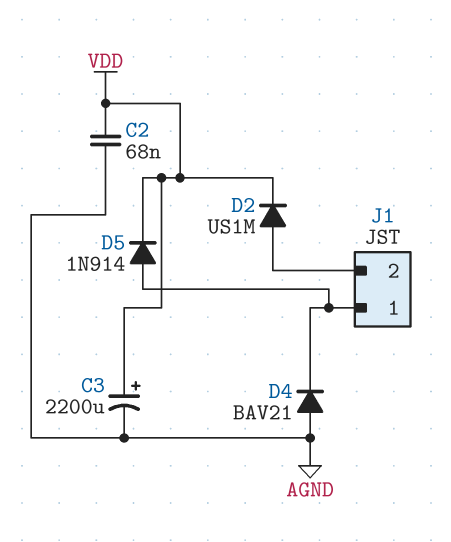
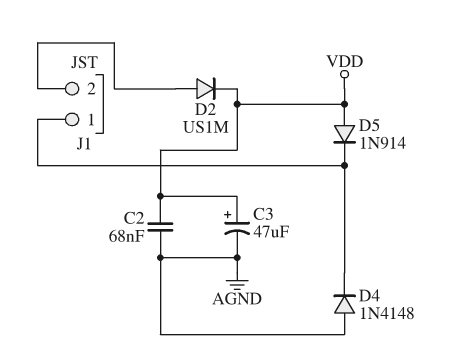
C3: 2200uF (plus VDD, minus AGND) -> 47uF (plus VDD, minus AGND)
D4: diode BAV21 (A AGND, K J1/1) -> diode 1N4148 (A AGND, K J1/1)
D5: diode 1N914 (A J1/1, K VDD) -> diode 1N914 (A VDD, K J1/1)

